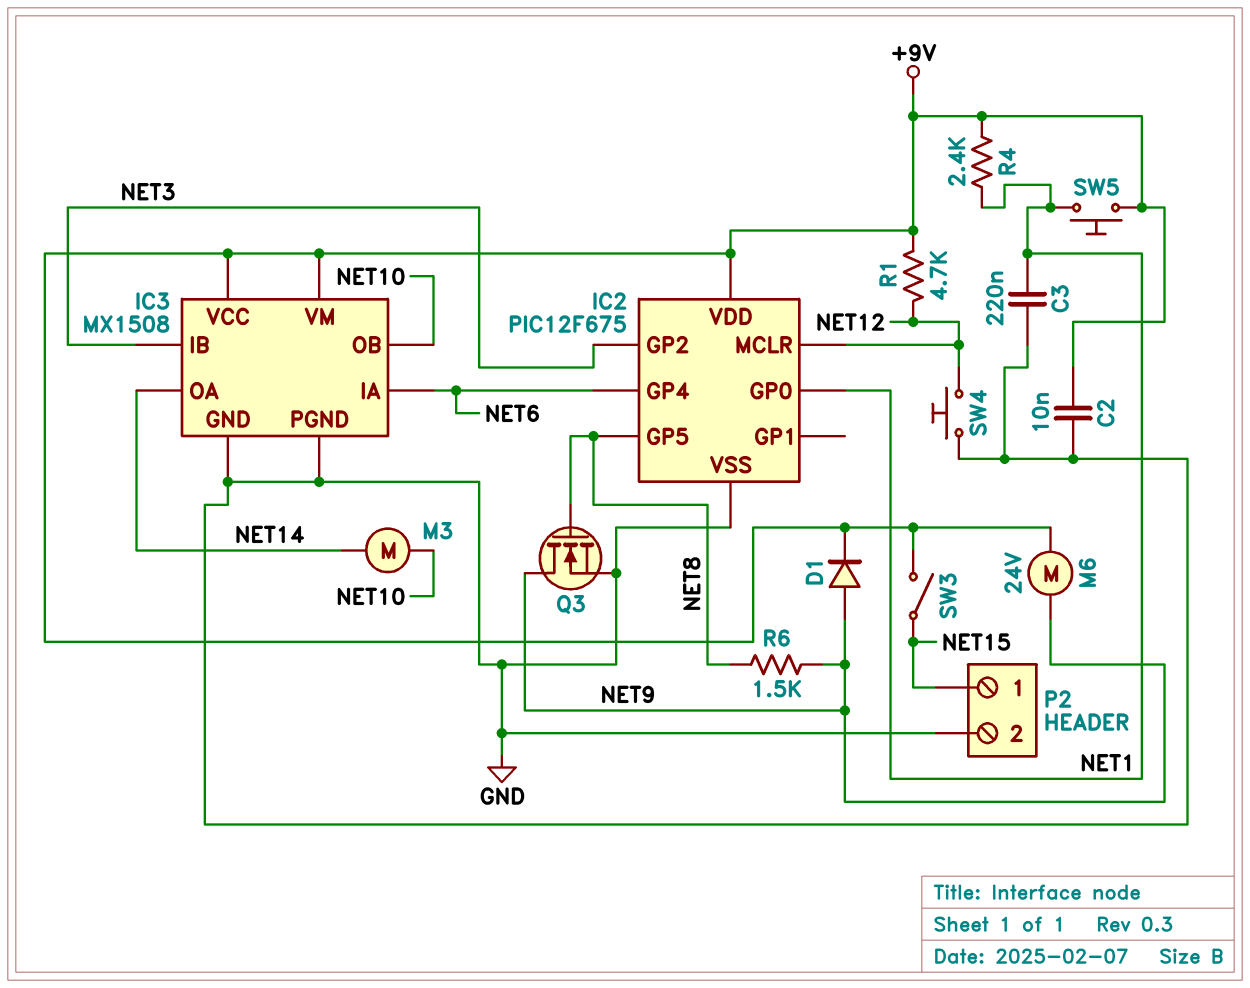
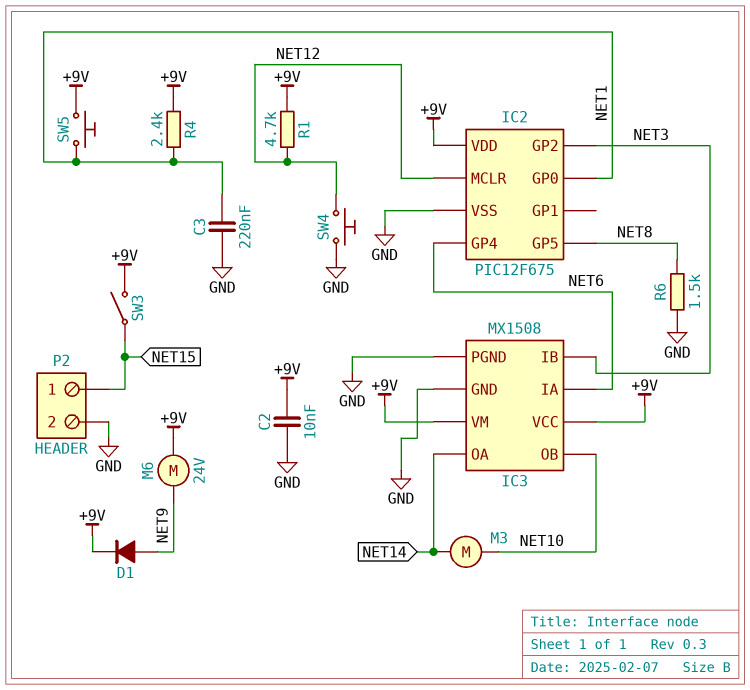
Q3: NMOS (G NET8, D NET9, S GND) -> none
R6: 1.5k (NET8, NET9) -> 1.5k (GND, NET8)

